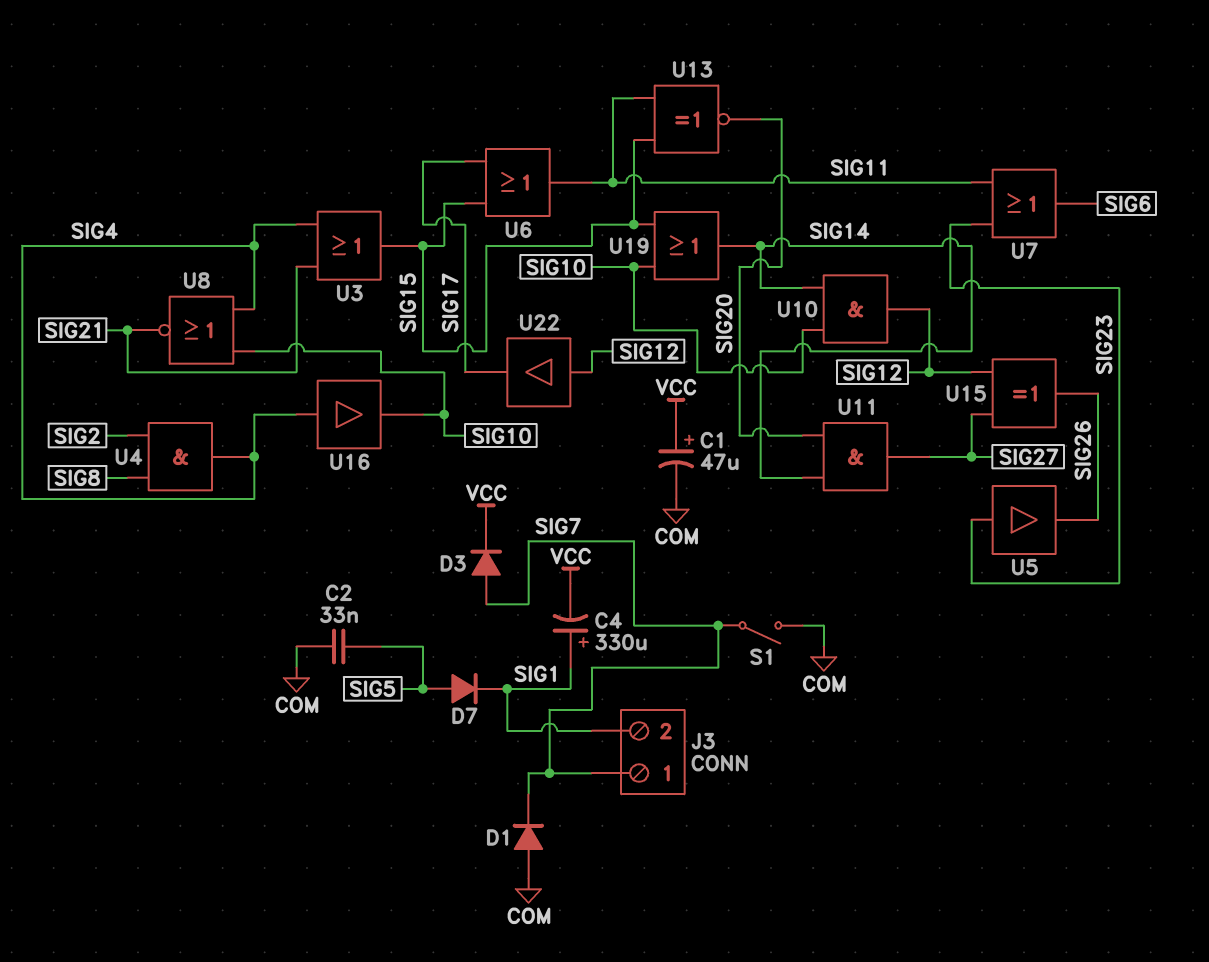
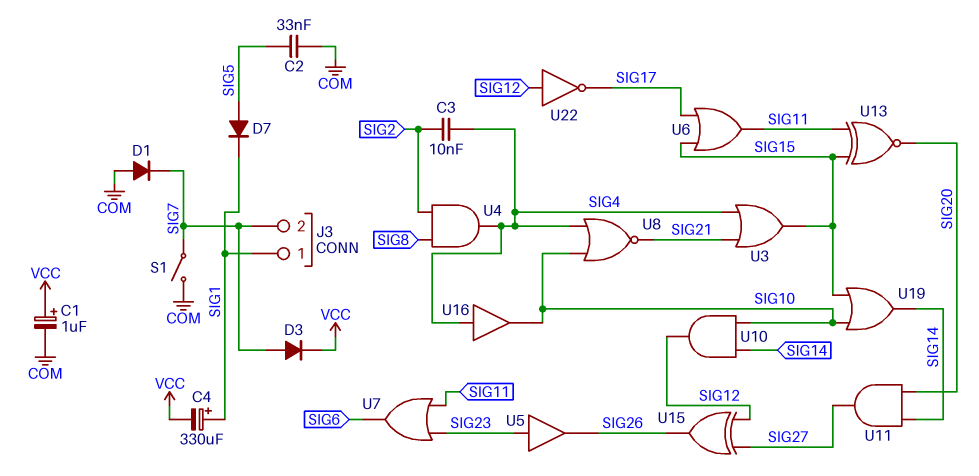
C1: 47uF (plus VCC, minus COM) -> 1uF (plus VCC, minus COM)
C3: none -> 10nF (SIG2, SIG4)
J3 pin 1: SIG7 -> SIG1
J3 pin 2: SIG1 -> SIG7
U22: buffer (in SIG12, out SIG17) -> NOT (in SIG12, out SIG17)

